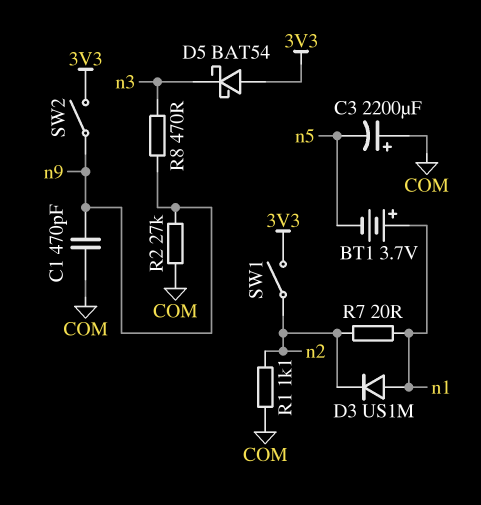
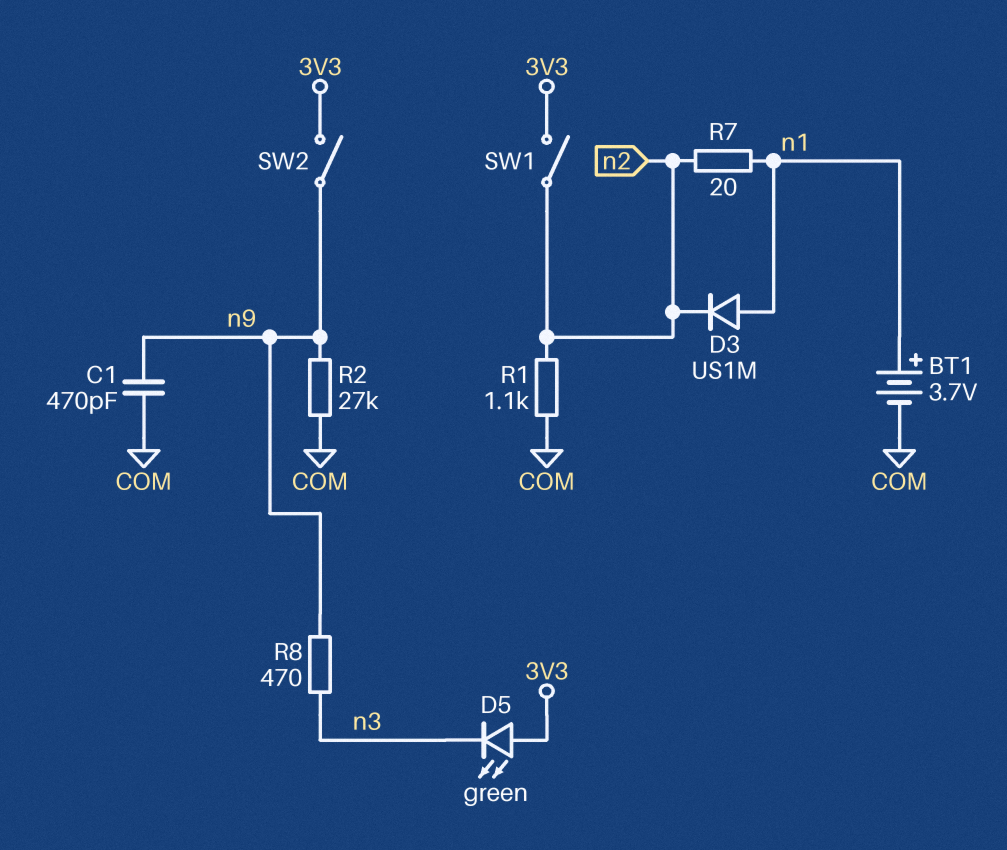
BT1: 3.7V (plus n1, minus n5) -> 3.7V (plus n1, minus COM)
C3: 2200uF (plus COM, minus n5) -> none
D5: schottky BAT54 (A 3V3, K n3) -> LED green (A 3V3, K n3)

